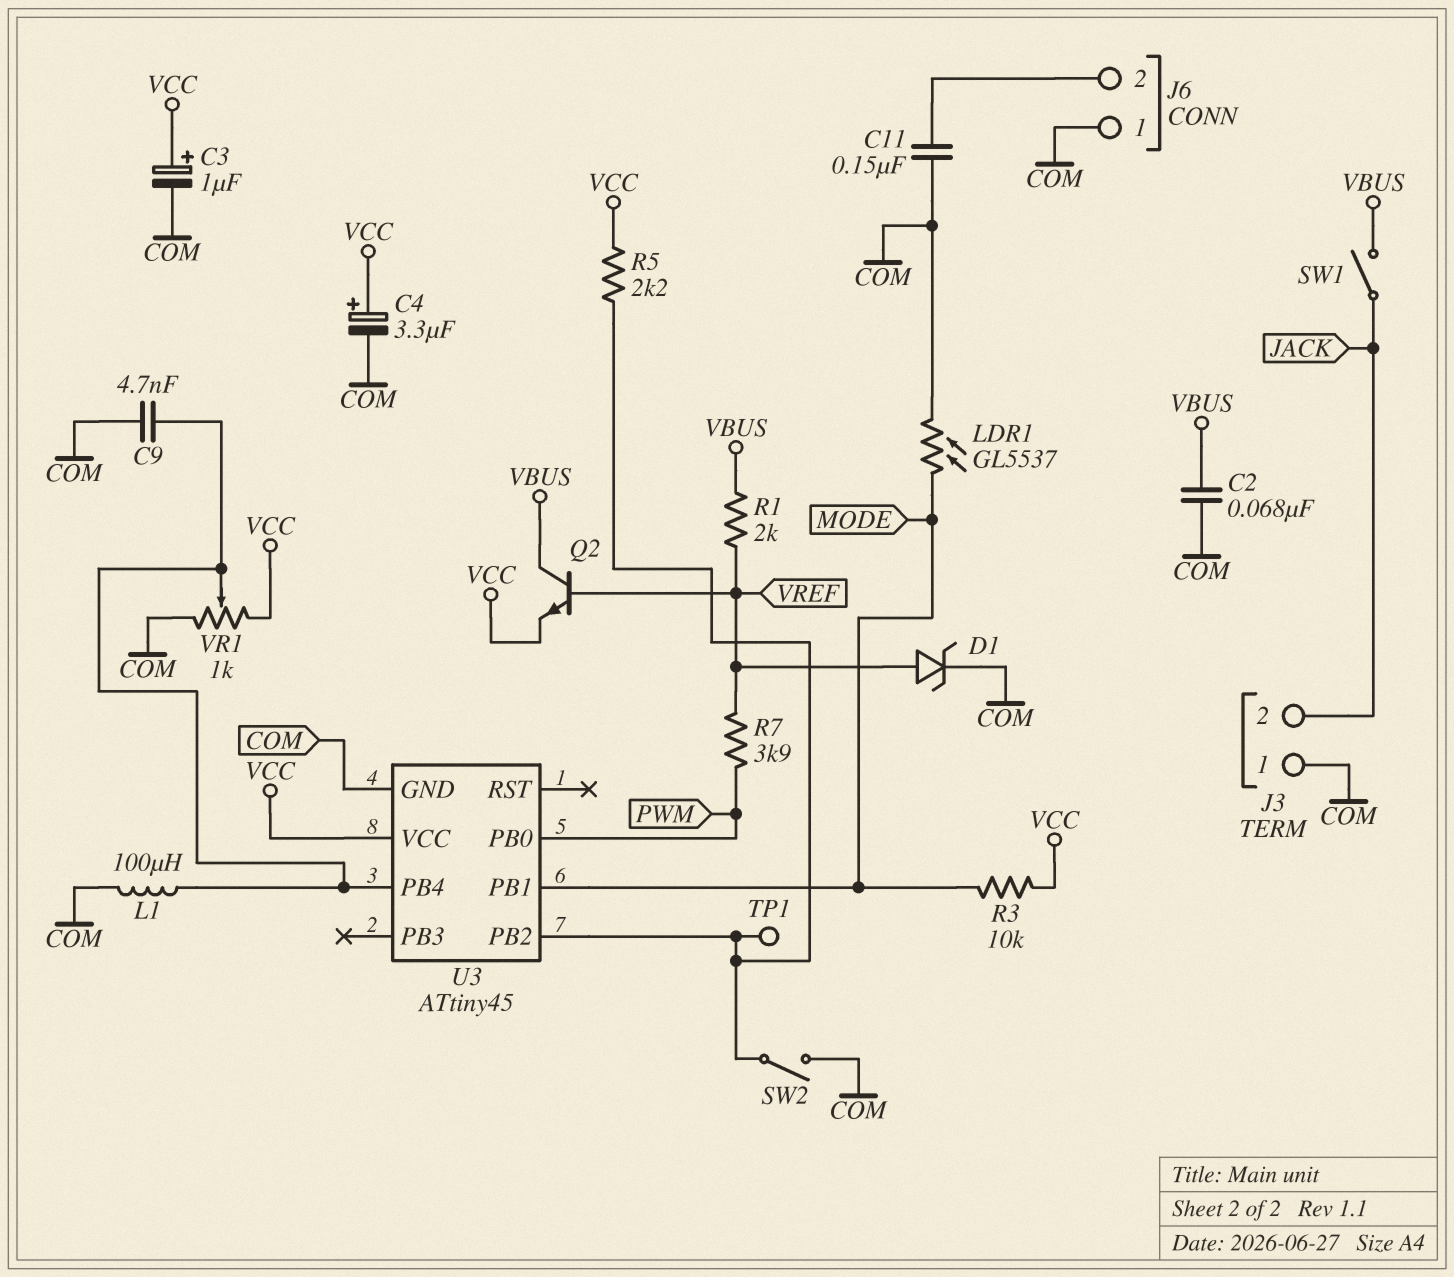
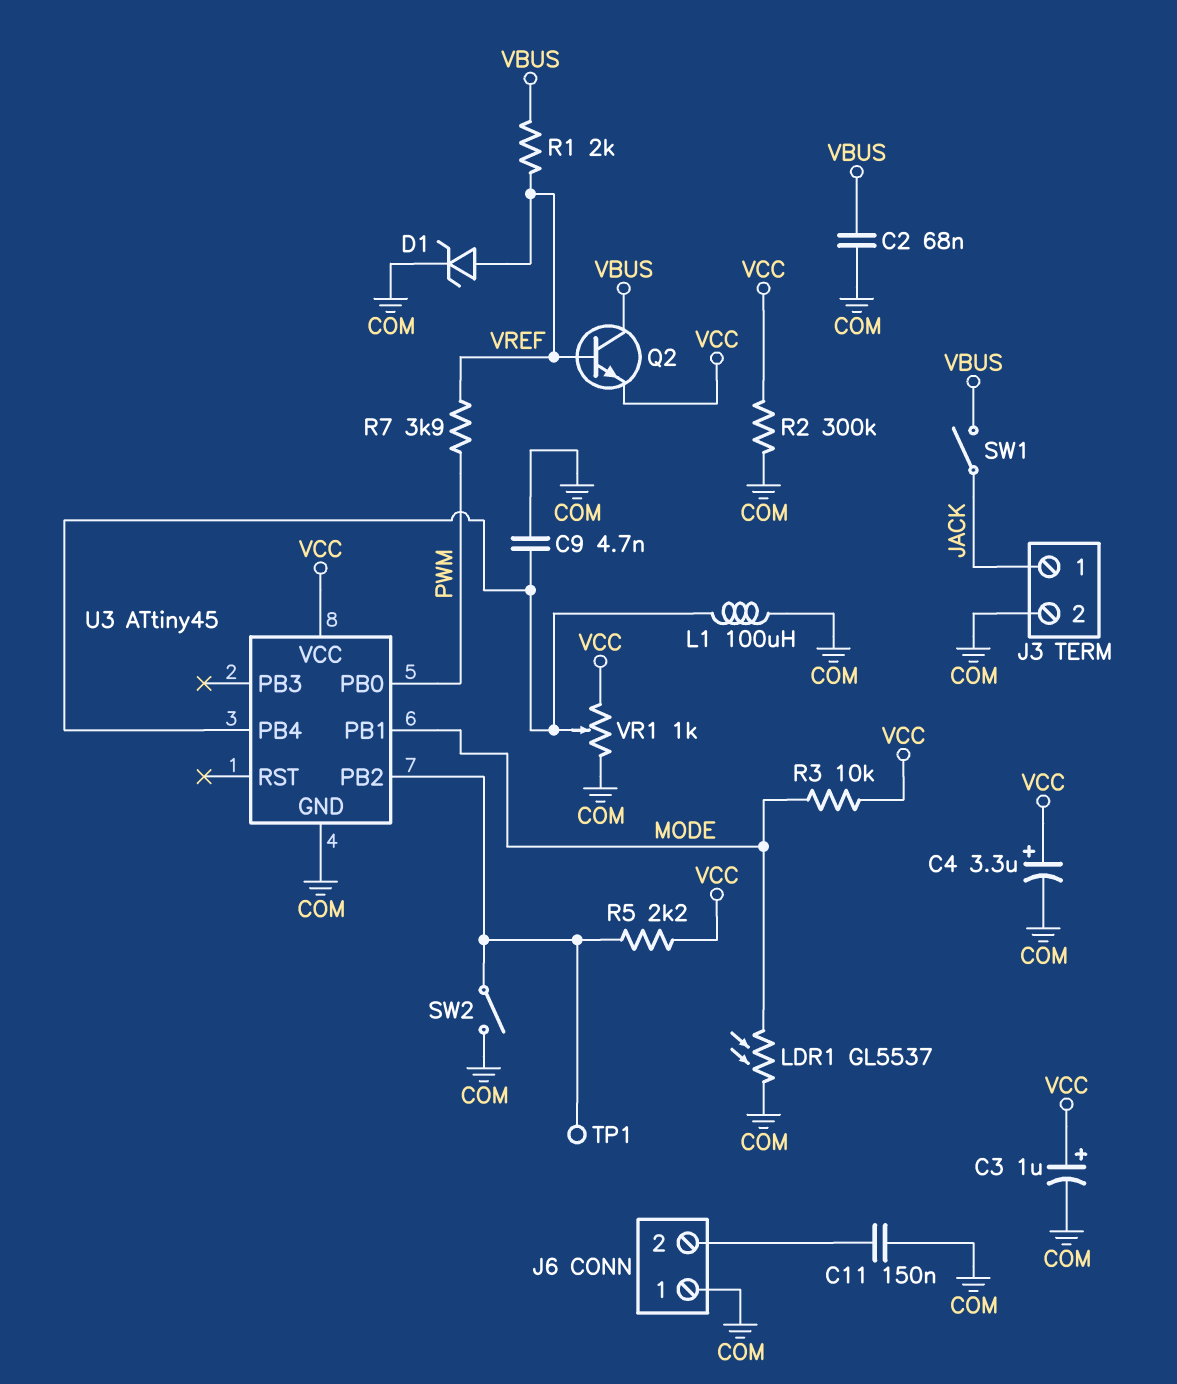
J3 pin 1: COM -> JACK
J3 pin 2: JACK -> COM
R2: none -> 300k (COM, VCC)

